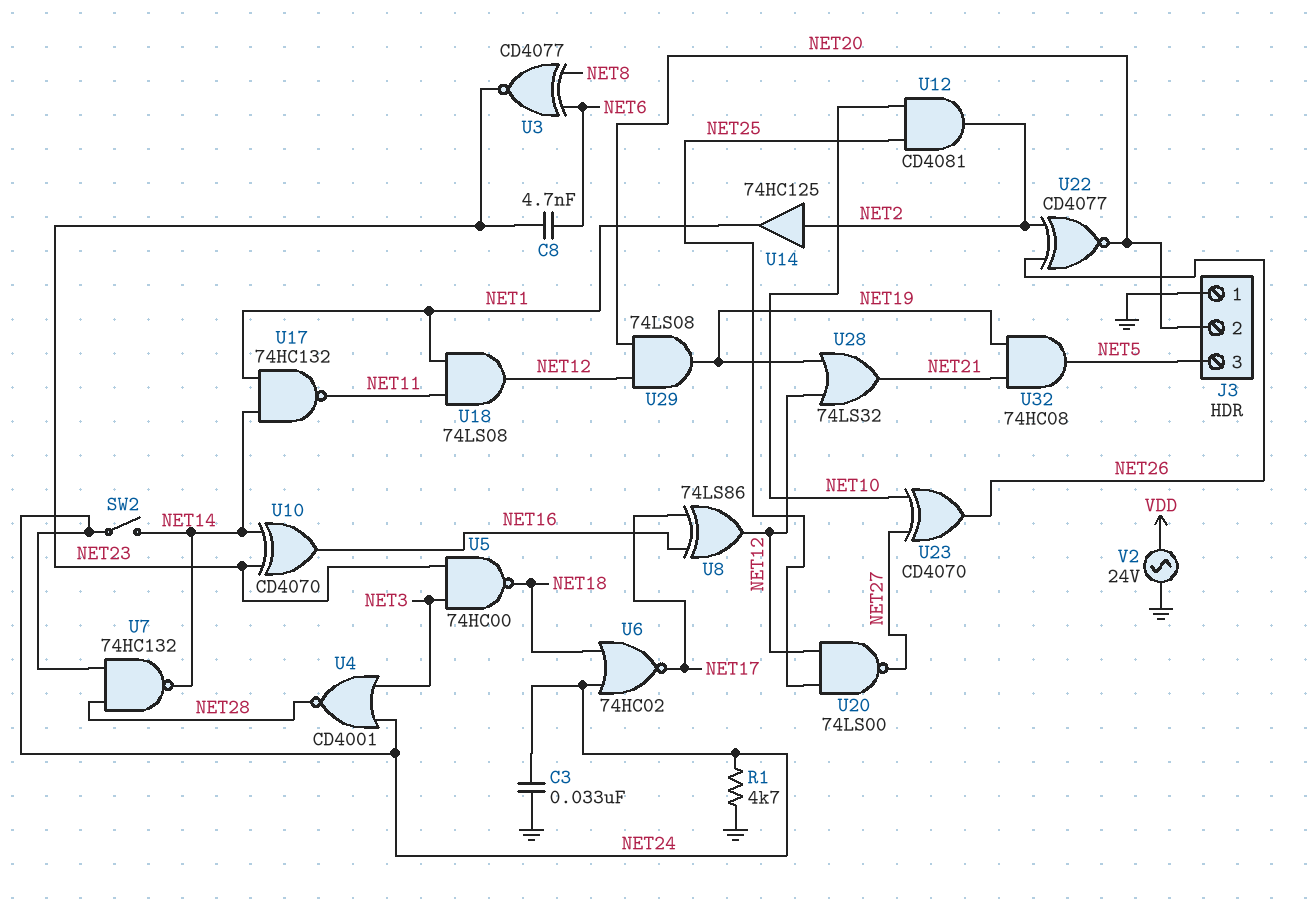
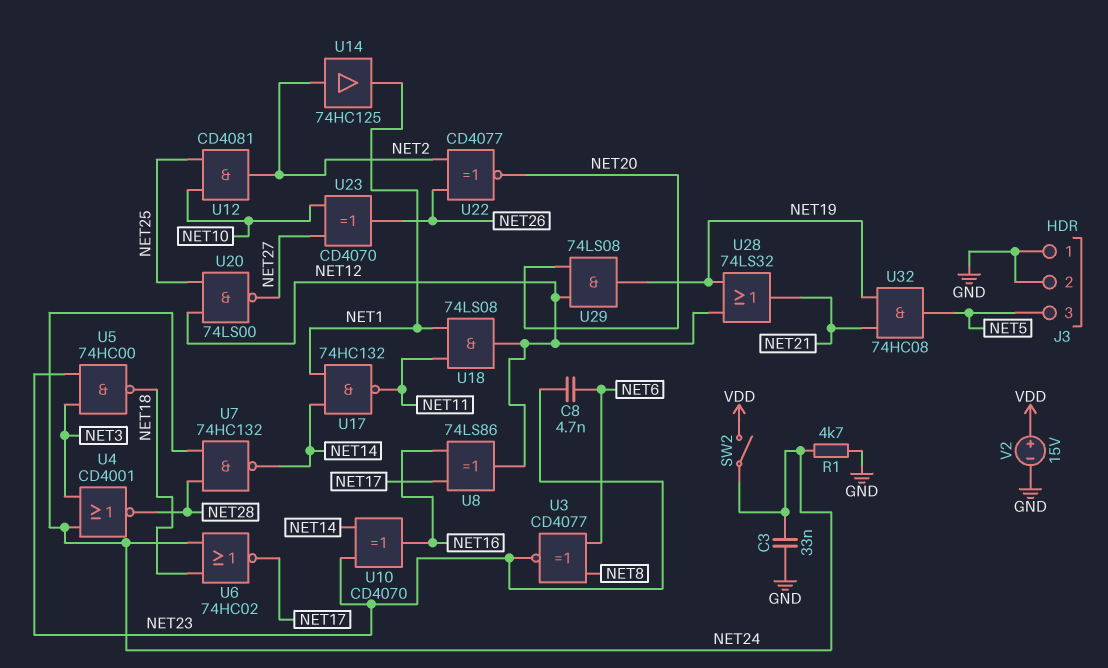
J3 pin 2: NET20 -> GND
SW2: switch (NET14, NET24) -> switch (NET24, VDD)
V2: AC 24V (GND, VDD) -> 15V (plus VDD, minus GND)

